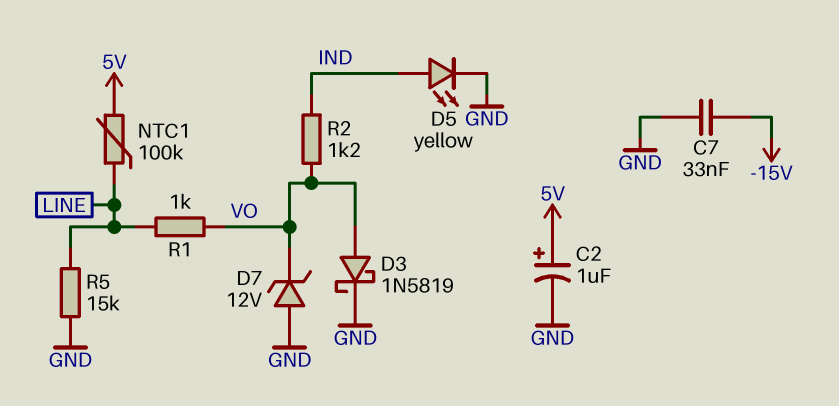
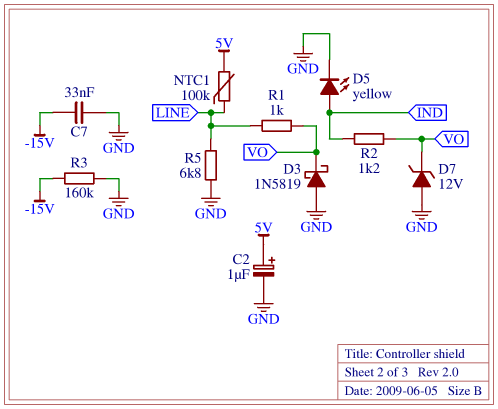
D3: schottky 1N5819 (A VO, K GND) -> schottky 1N5819 (A GND, K VO)
R3: none -> 160k (-15V, GND)
R5: 15k (GND, LINE) -> 6.8k (GND, LINE)

